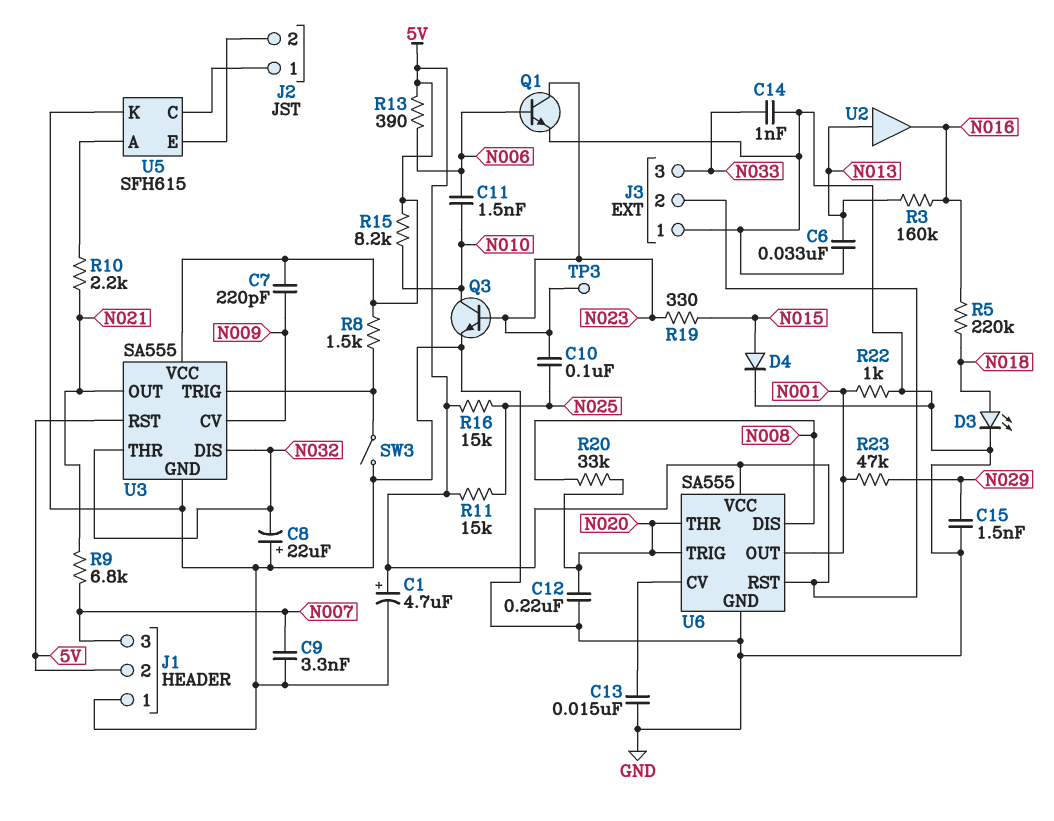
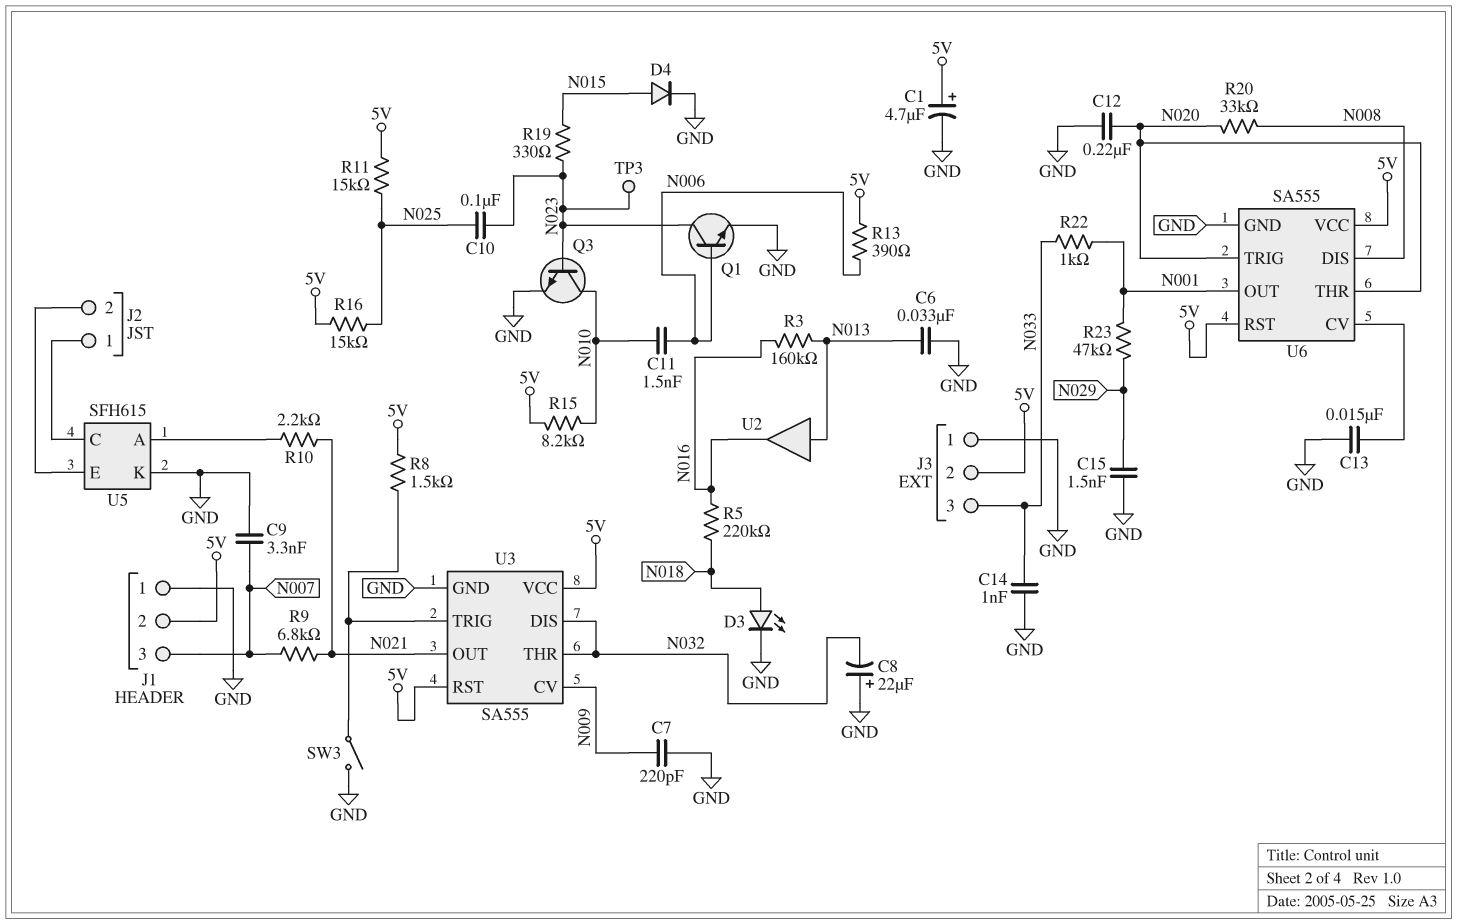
C7: 220pF (5V, N009) -> 220pF (GND, N009)
R22: 1k (GND, N001) -> 1k (N001, N033)

